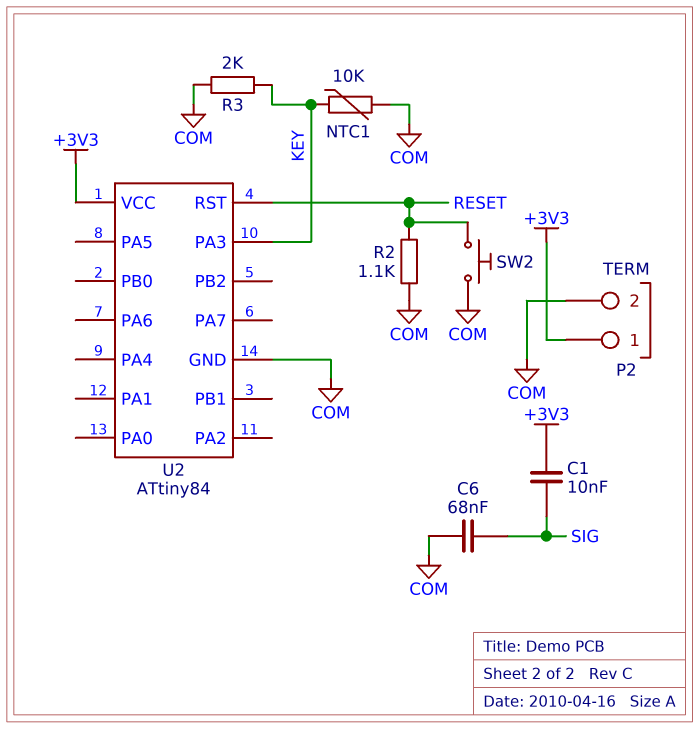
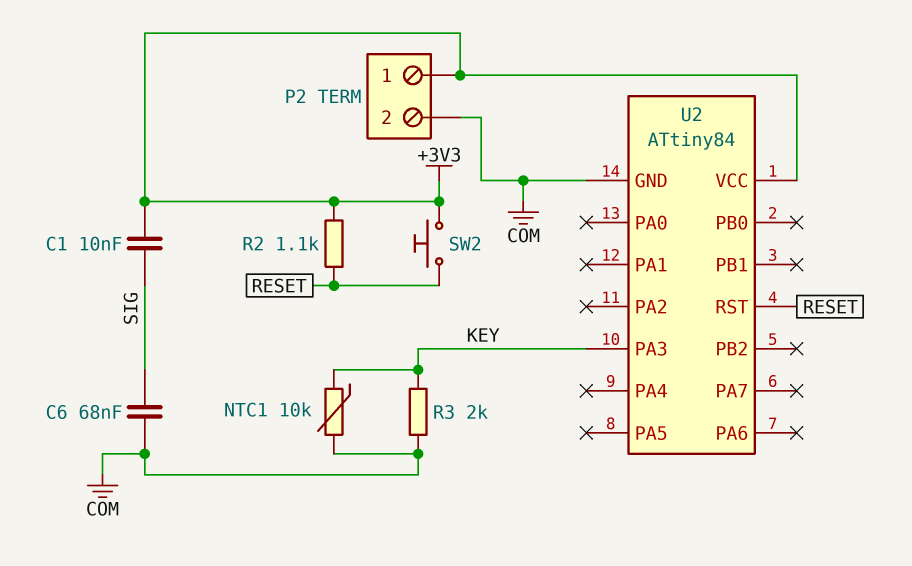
R2: 1.1k (COM, RESET) -> 1.1k (+3V3, RESET)
SW2: button (COM, RESET) -> button (+3V3, RESET)

